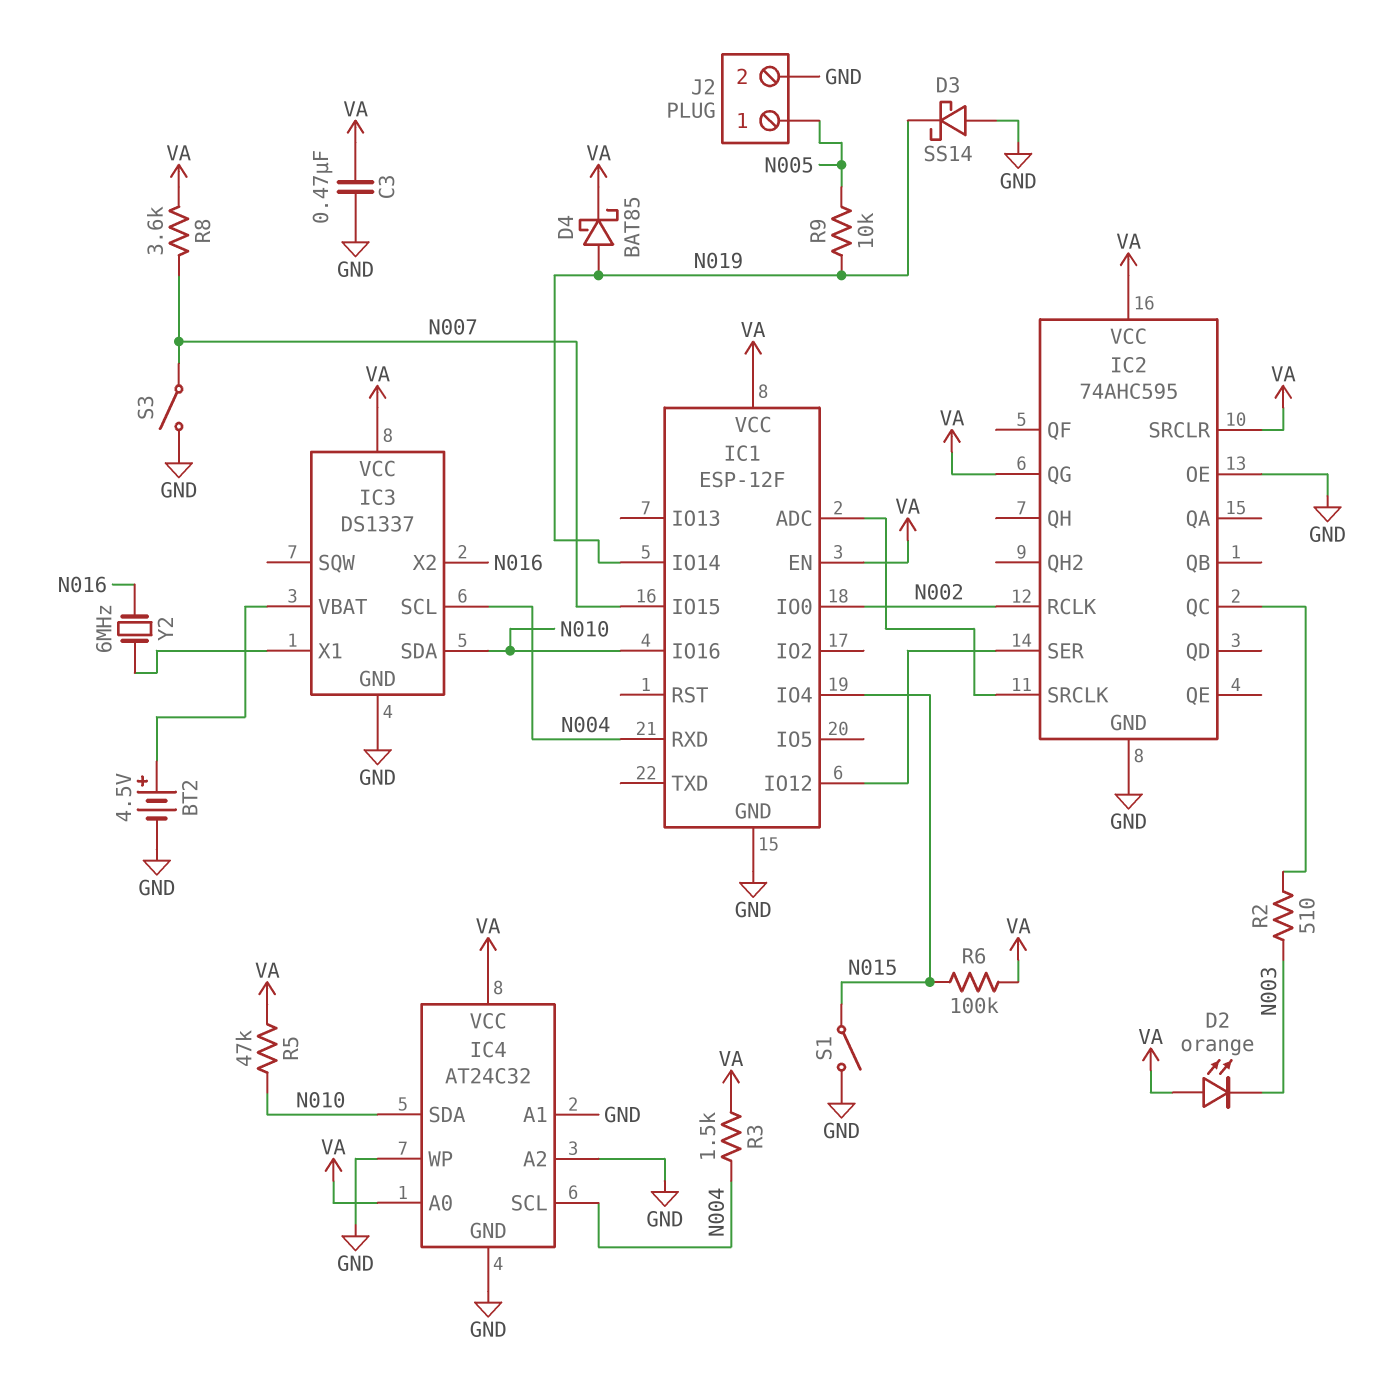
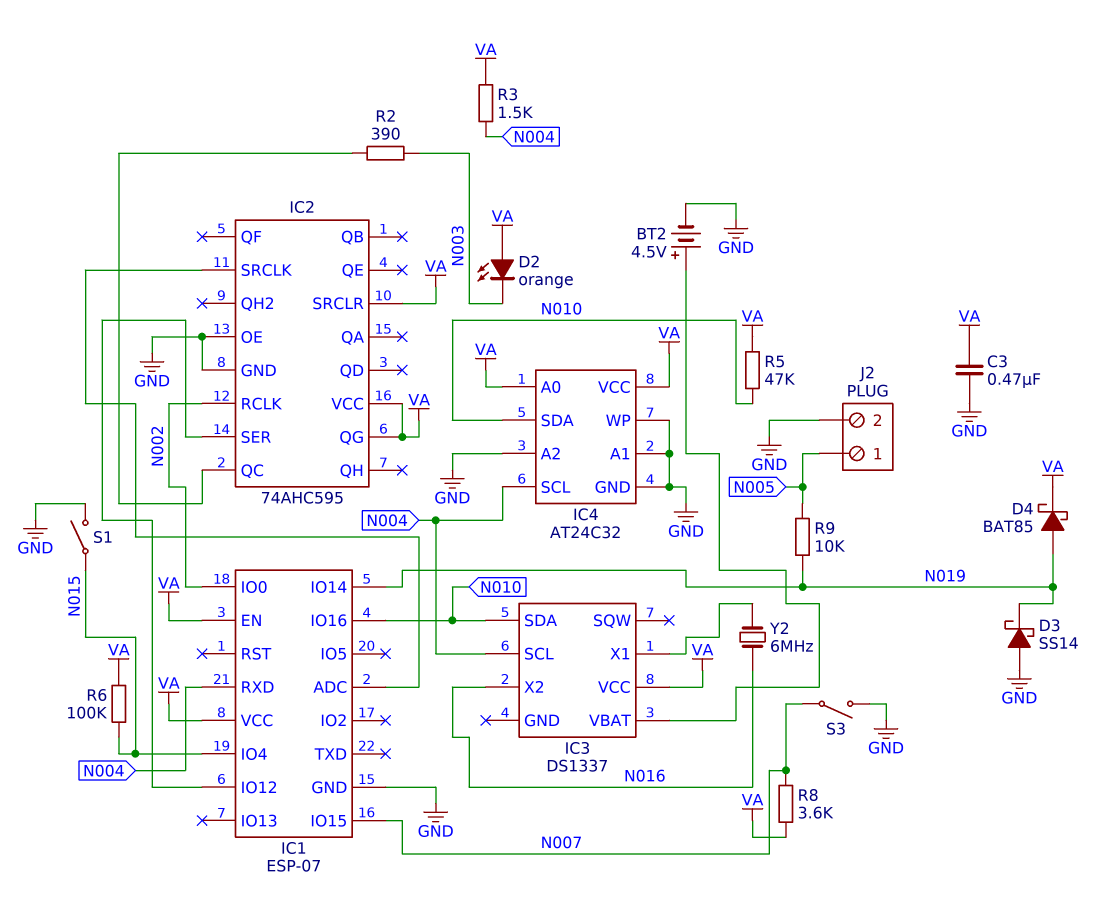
IC1: ESP-12F -> ESP-07
IC3 pin GND: GND -> none
R2: 510 (IC2/QC, N003) -> 390 (IC2/QC, N003)

